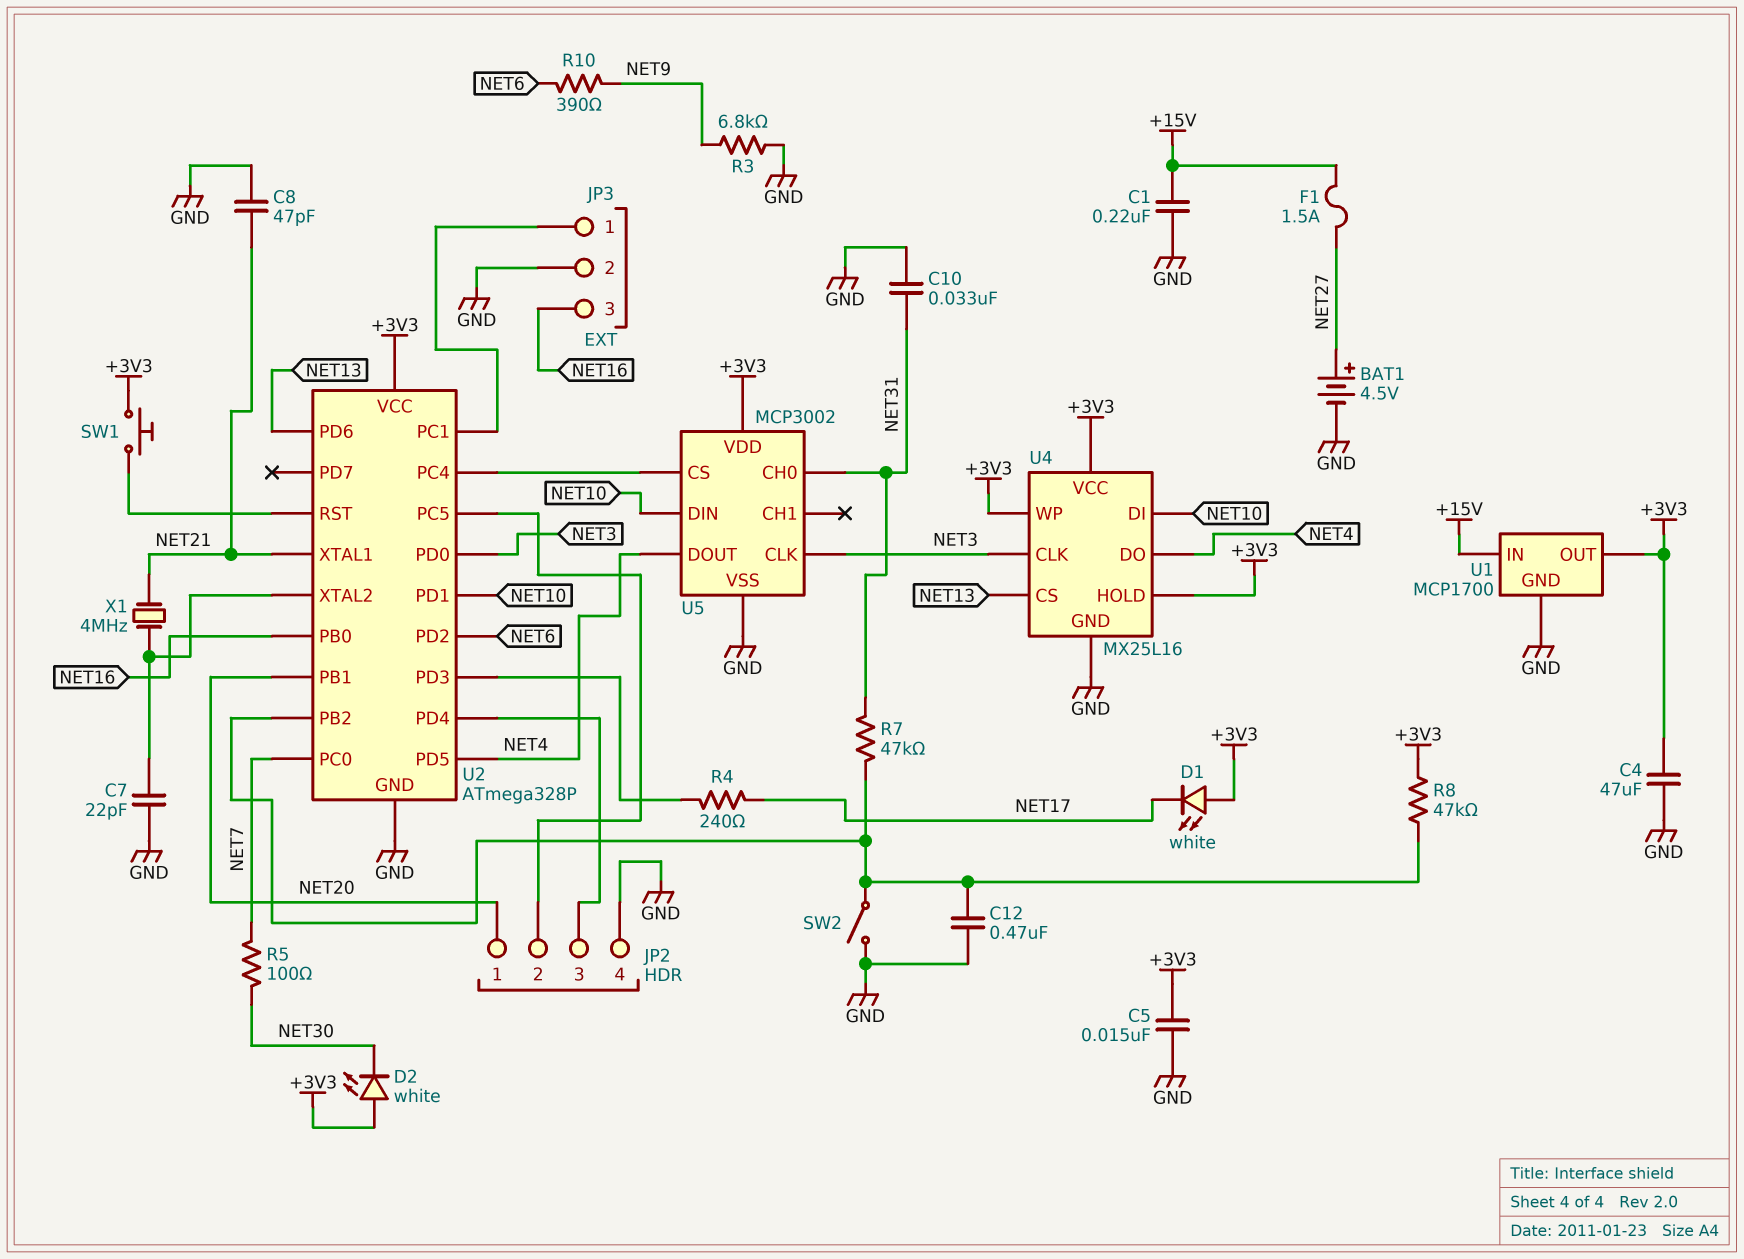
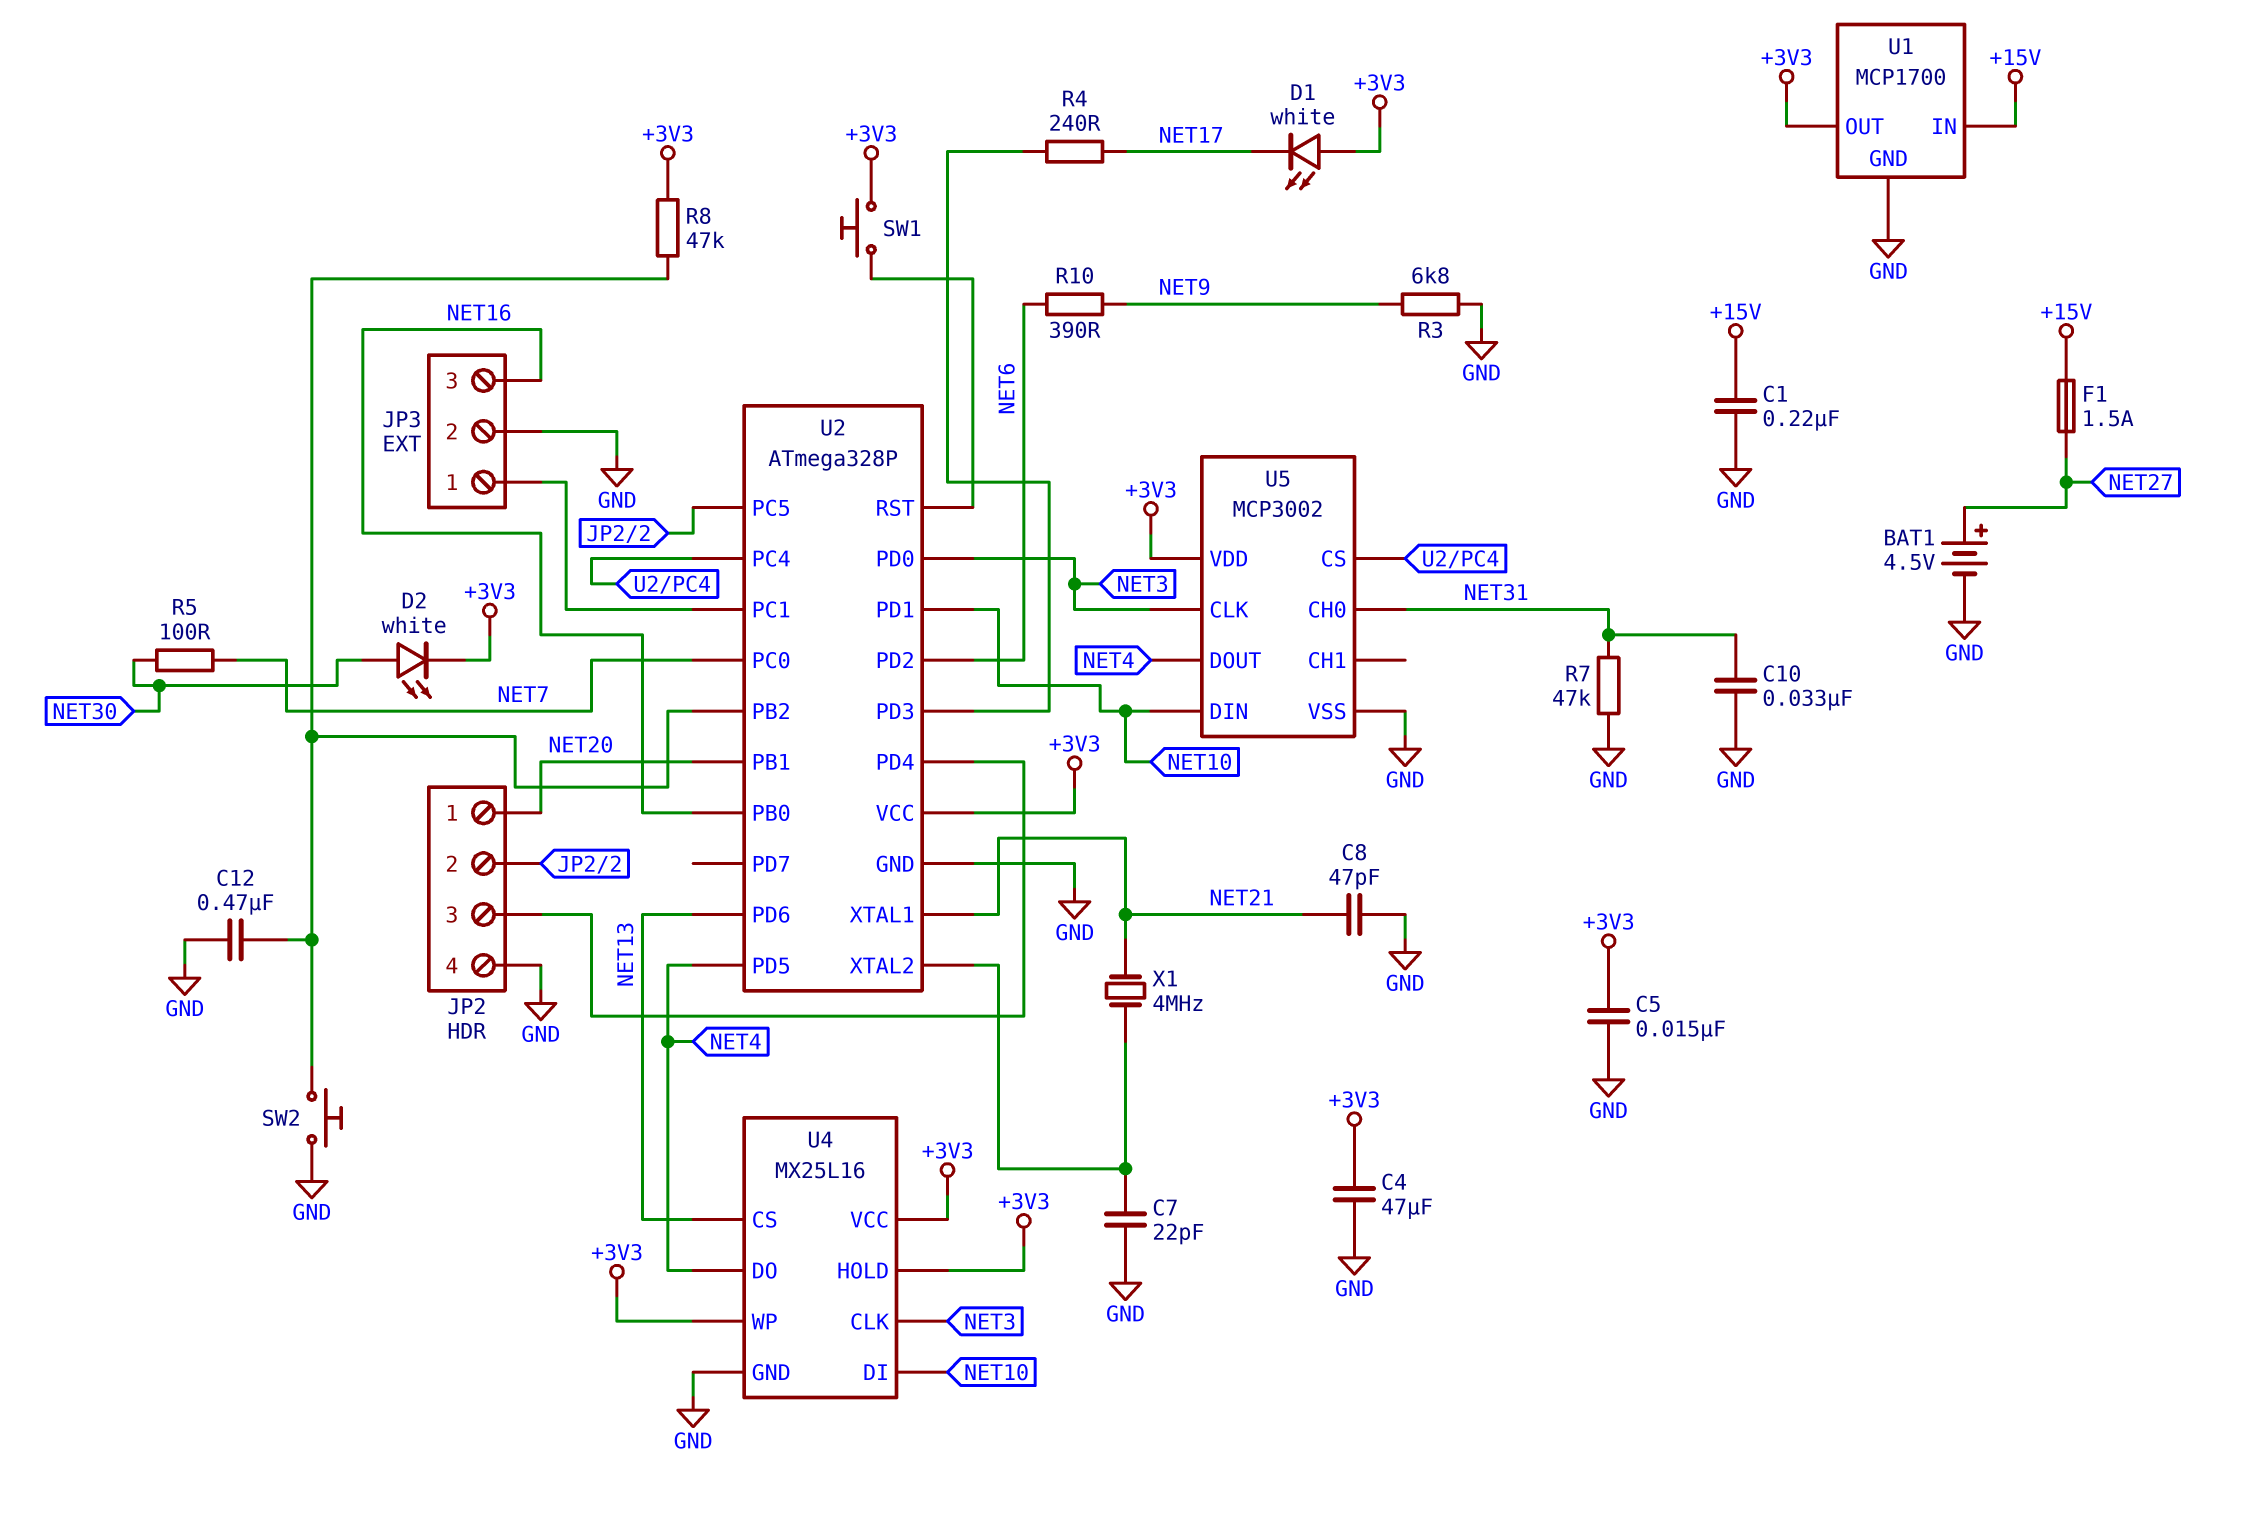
D2: LED white (A +3V3, K NET30) -> LED white (A NET30, K +3V3)
R7: 47k (NET31, U2/PB2) -> 47k (GND, NET31)
SW2: switch (GND, U2/PB2) -> button (GND, U2/PB2)

